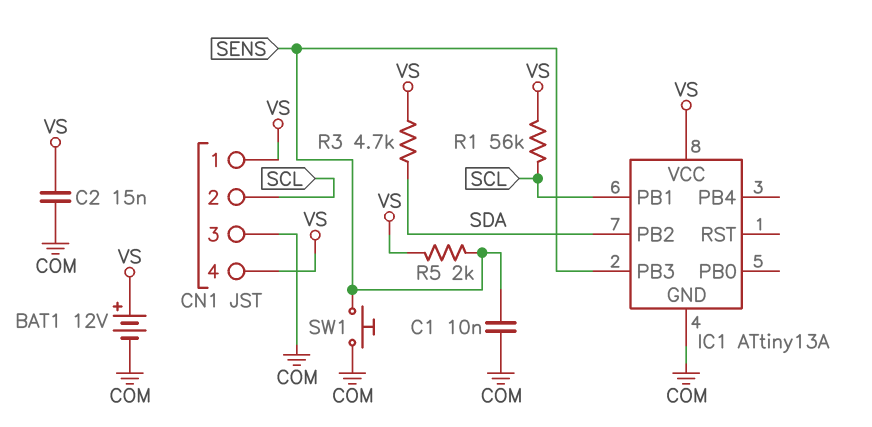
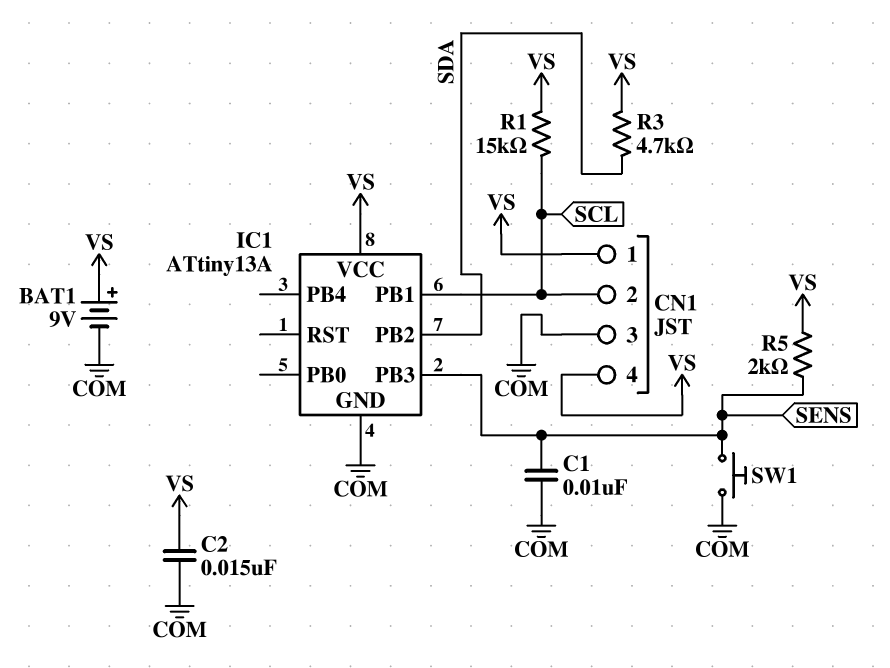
BAT1: 12V (plus VS, minus COM) -> 9V (plus VS, minus COM)
R1: 56k (SCL, VS) -> 15k (SCL, VS)

